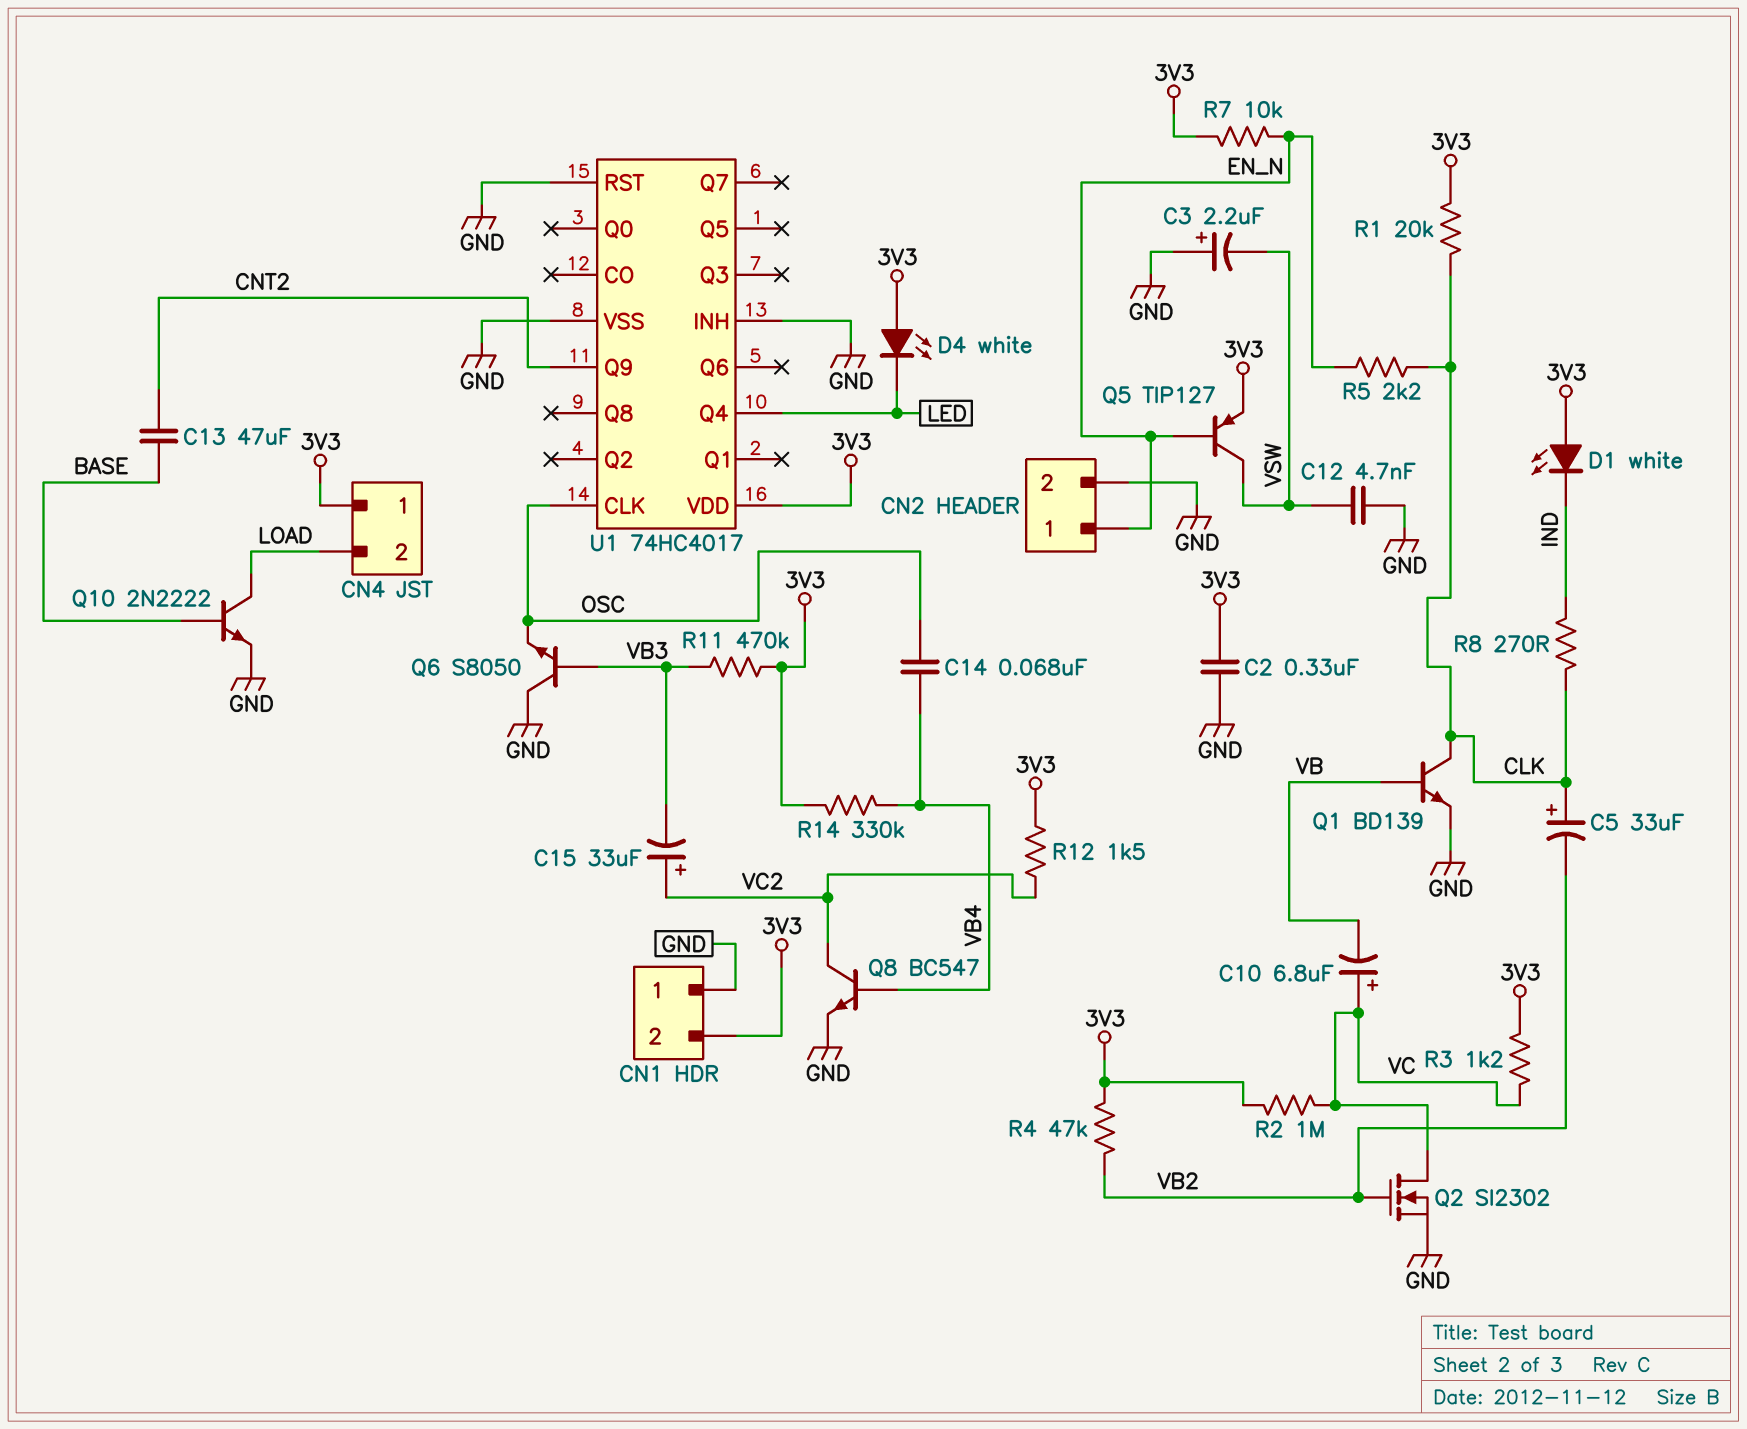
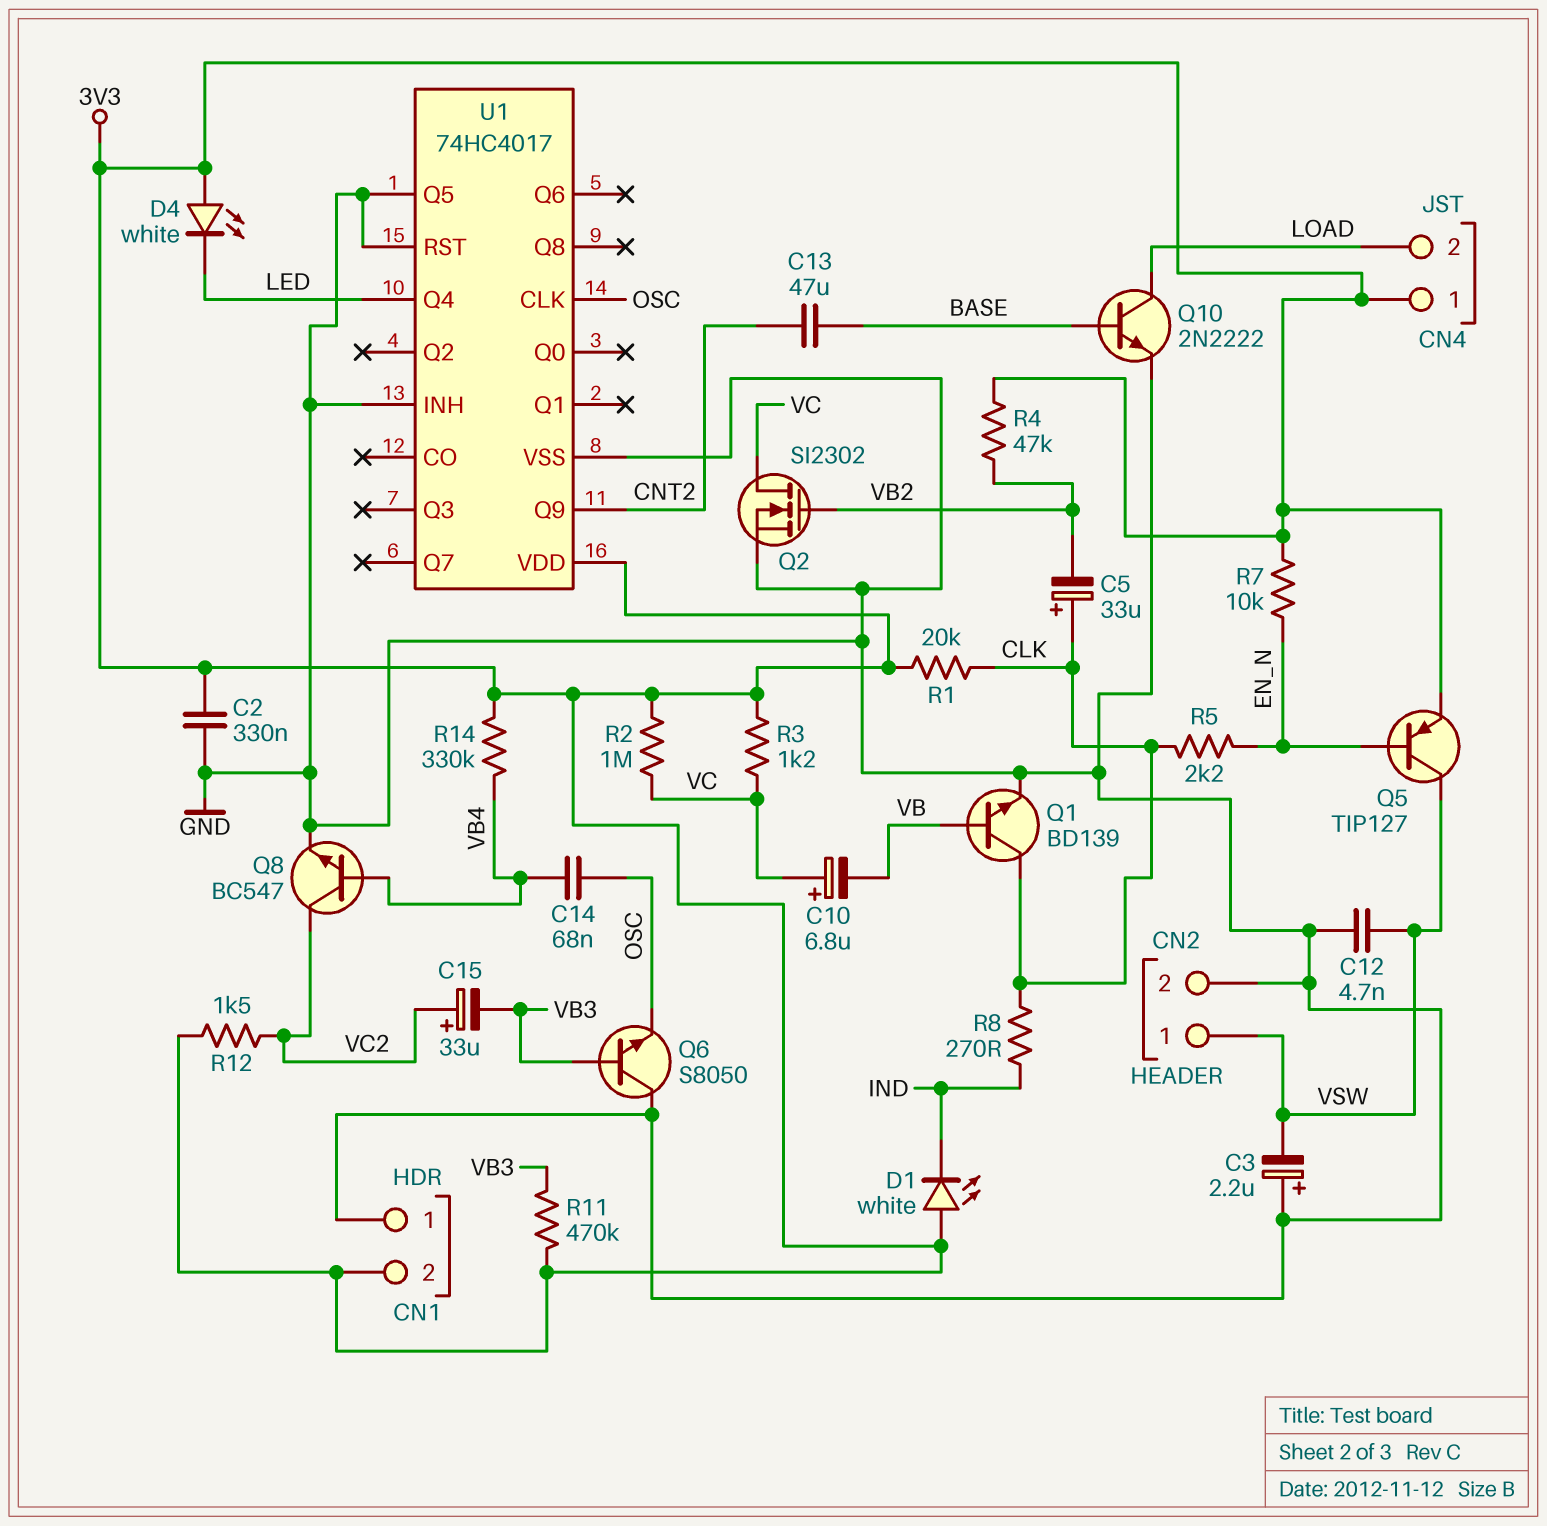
CN2 pin 1: EN_N -> VSW
U1 pin Q5: none -> GND

